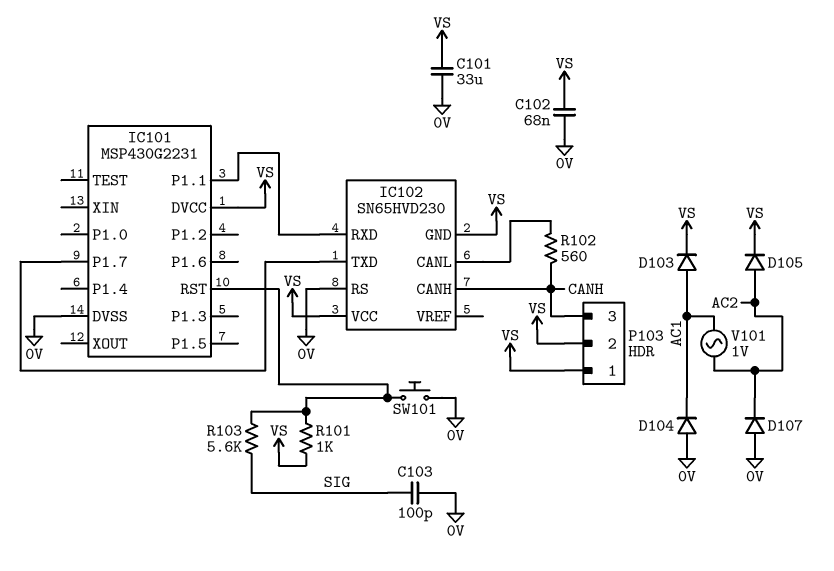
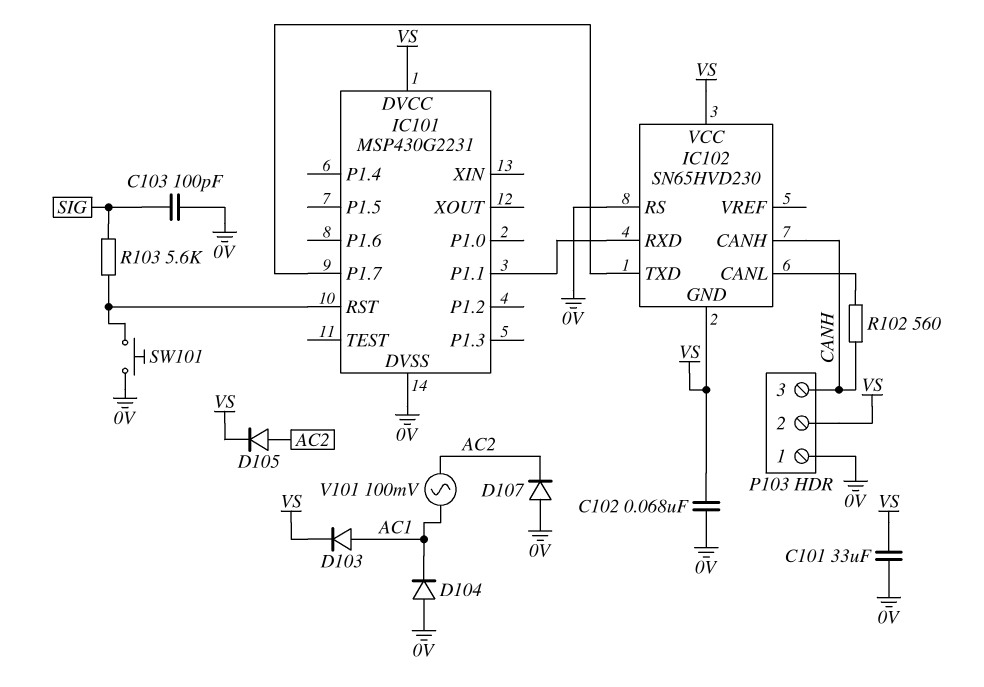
P103 pin 1: VS -> 0V
R101: 1k (IC101/RST, VS) -> none
V101: AC 1V (AC1, AC2) -> AC 100mV (AC1, AC2)

